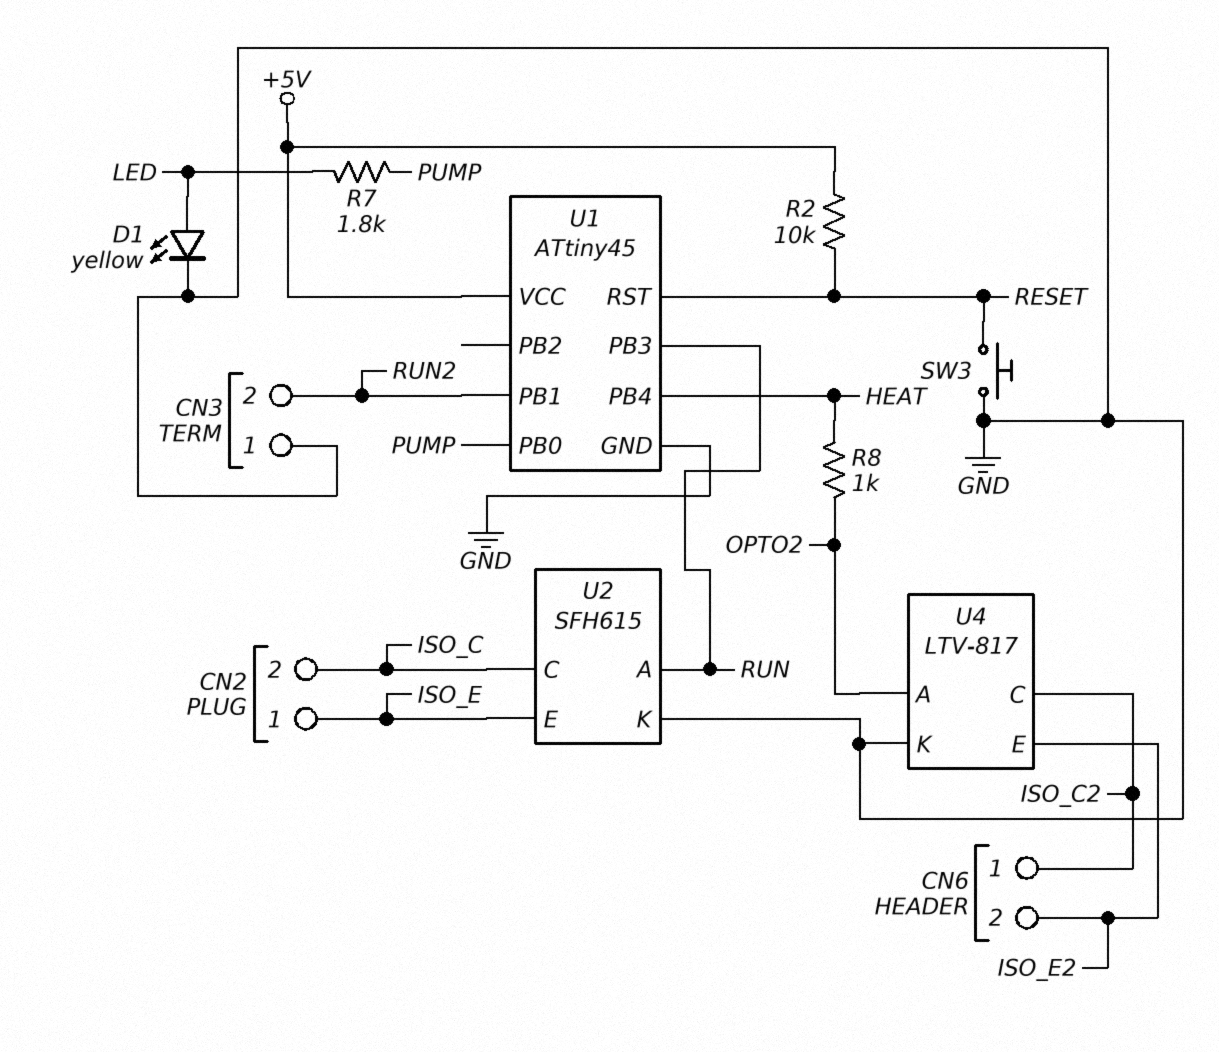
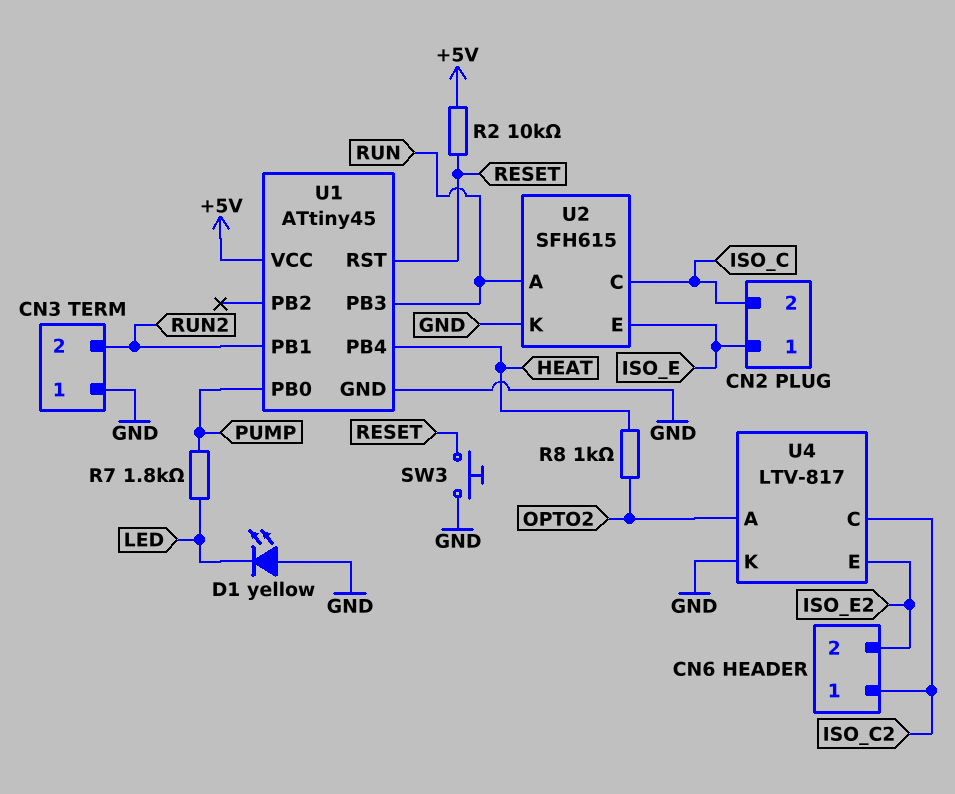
D1: LED yellow (A LED, K GND) -> LED yellow (A GND, K LED)

